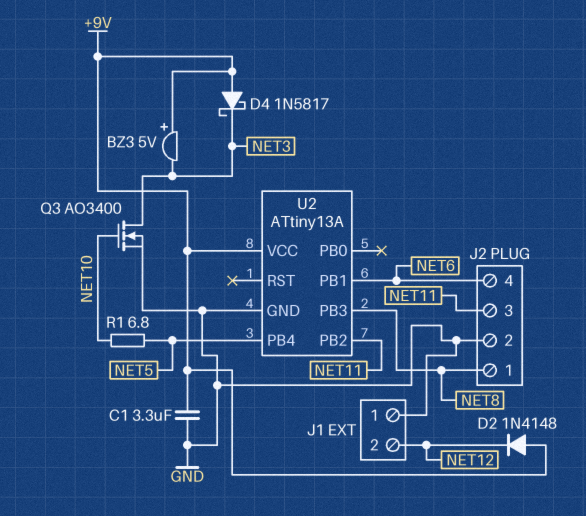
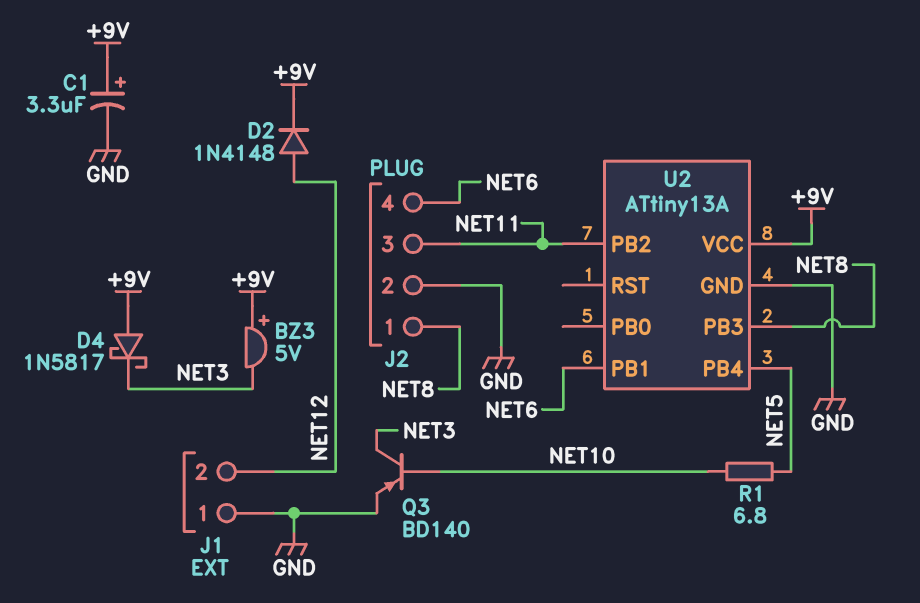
C1: 3.3uF (+9V, GND) -> 3.3uF (plus +9V, minus GND)
D2: diode 1N4148 (A +9V, K NET12) -> diode 1N4148 (A NET12, K +9V)
Q3: NMOS AO3400 (G NET10, D NET3, S GND) -> PNP BD140 (B NET10, C NET3, E GND)

